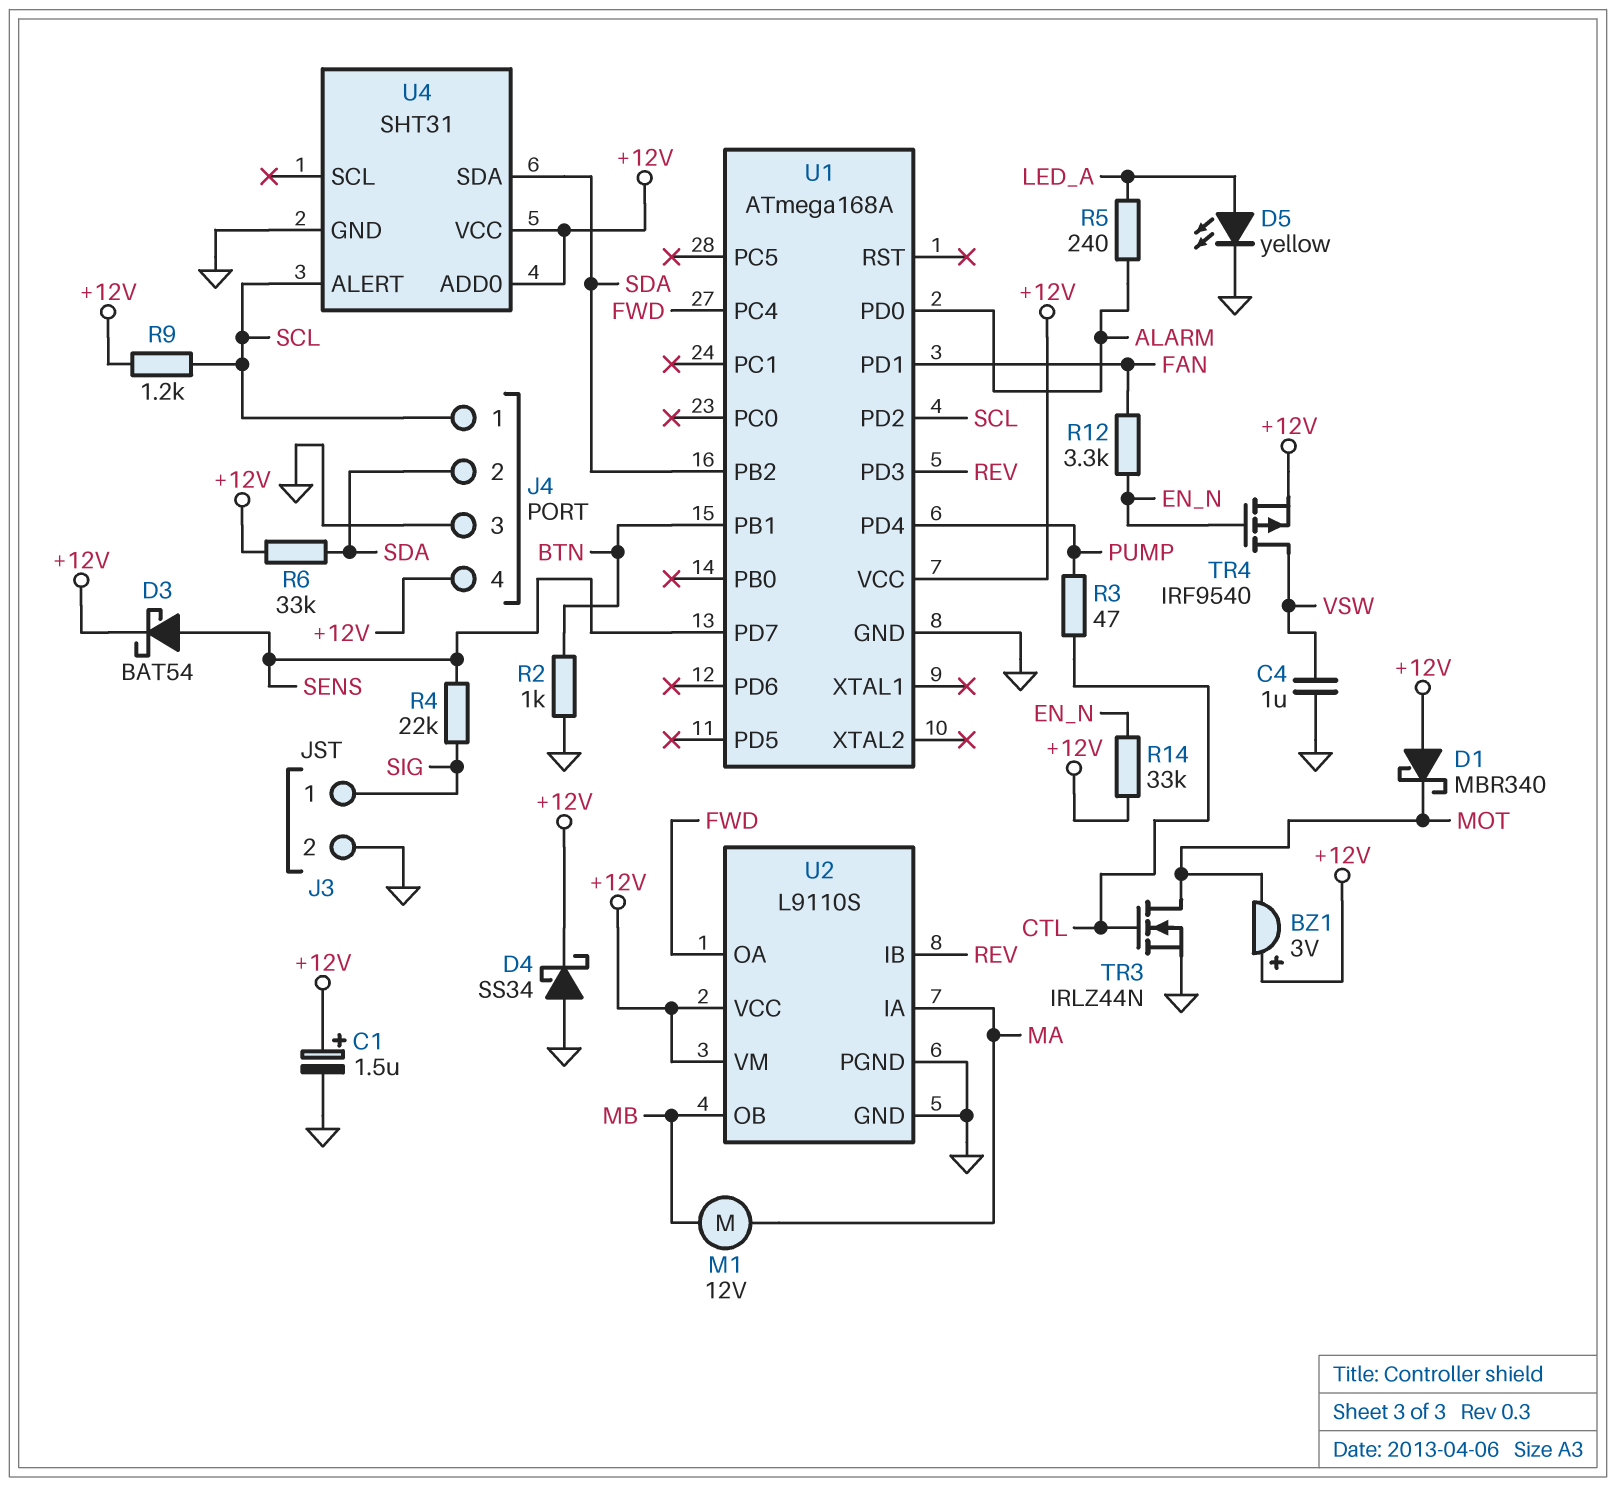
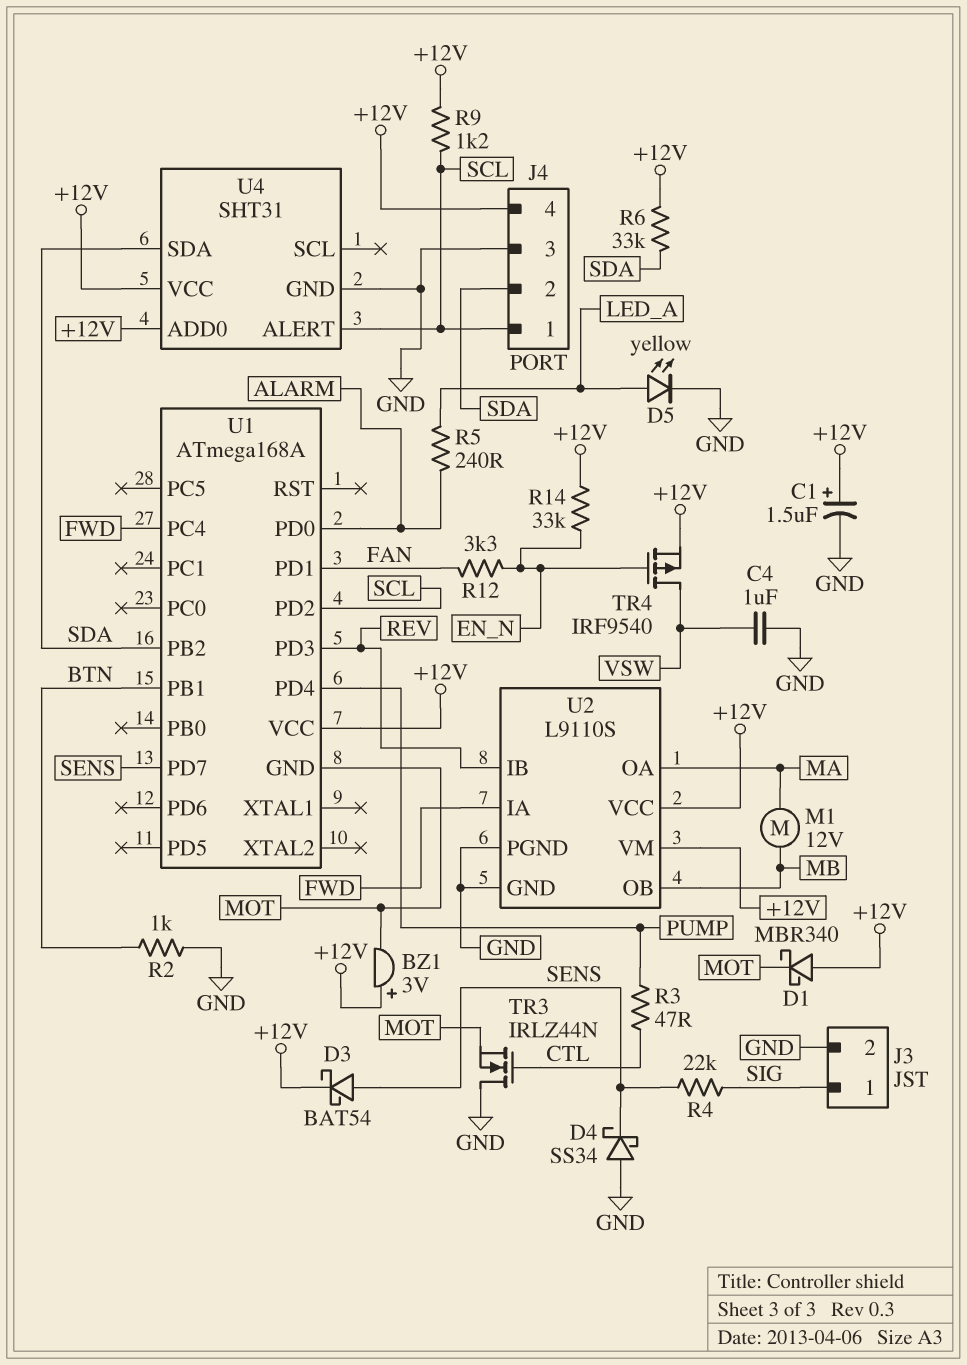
D4: schottky SS34 (A GND, K +12V) -> schottky SS34 (A GND, K SENS)
TR3: NMOS IRLZ44N (G CTL, D MOT, S GND) -> NMOS IRLZ44N (G CTL, D GND, S MOT)
U1 pin GND: GND -> MOT
U2 pin IA: MA -> FWD
U2 pin OA: FWD -> MA

